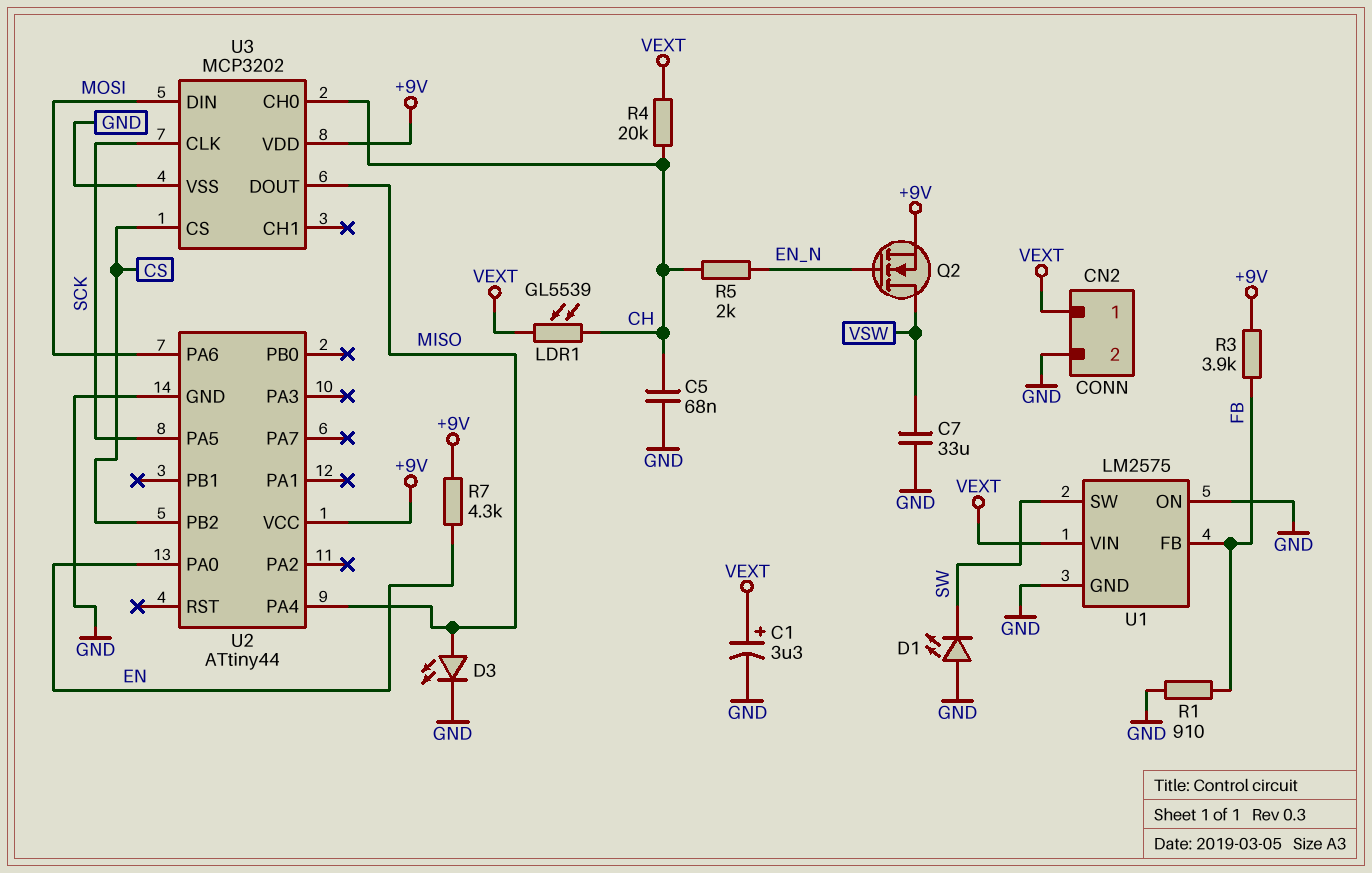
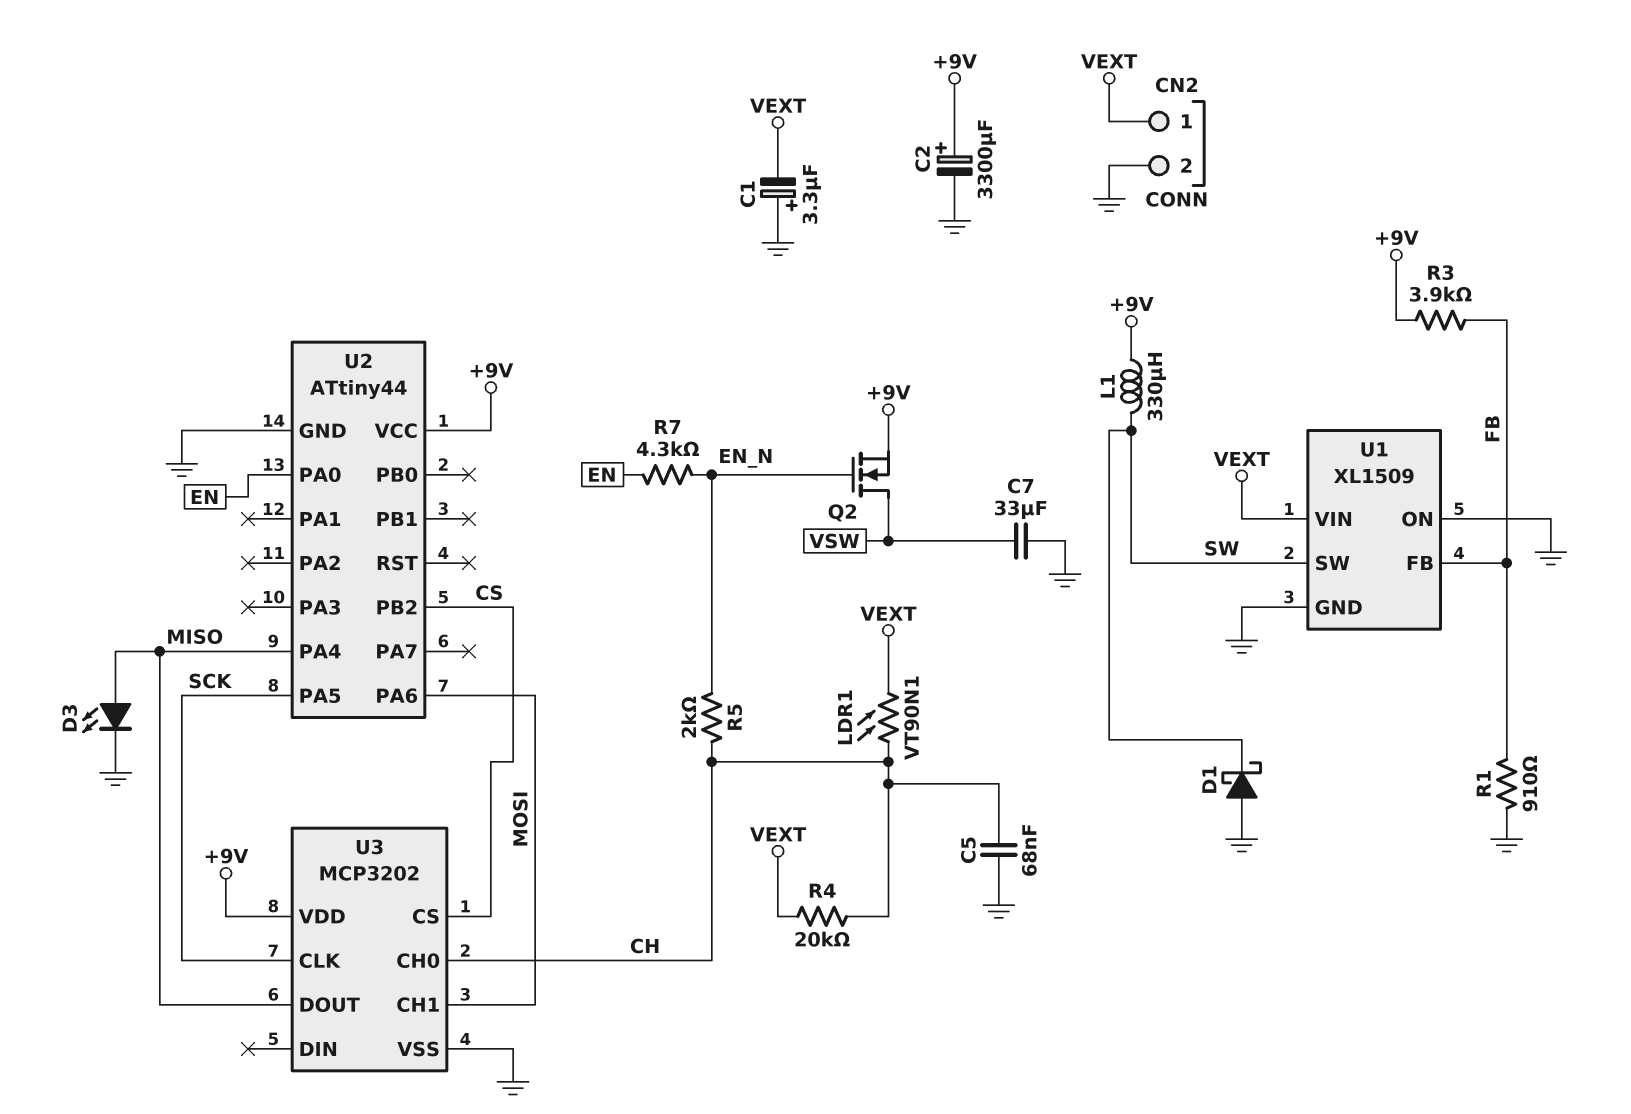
C1: 3.3uF (plus VEXT, minus GND) -> 3.3uF (plus GND, minus VEXT)
C2: none -> 3300uF (plus +9V, minus GND)
D1: LED (A GND, K SW) -> schottky (A GND, K SW)
L1: none -> 330uH (+9V, SW)
LDR1: GL5539 (CH, VEXT) -> VT90N1 (CH, VEXT)
R7: 4.3k (+9V, EN) -> 4.3k (EN, EN_N)
U1: LM2575 -> XL1509
U3 pin CH1: none -> MOSI
U3 pin DIN: MOSI -> none

